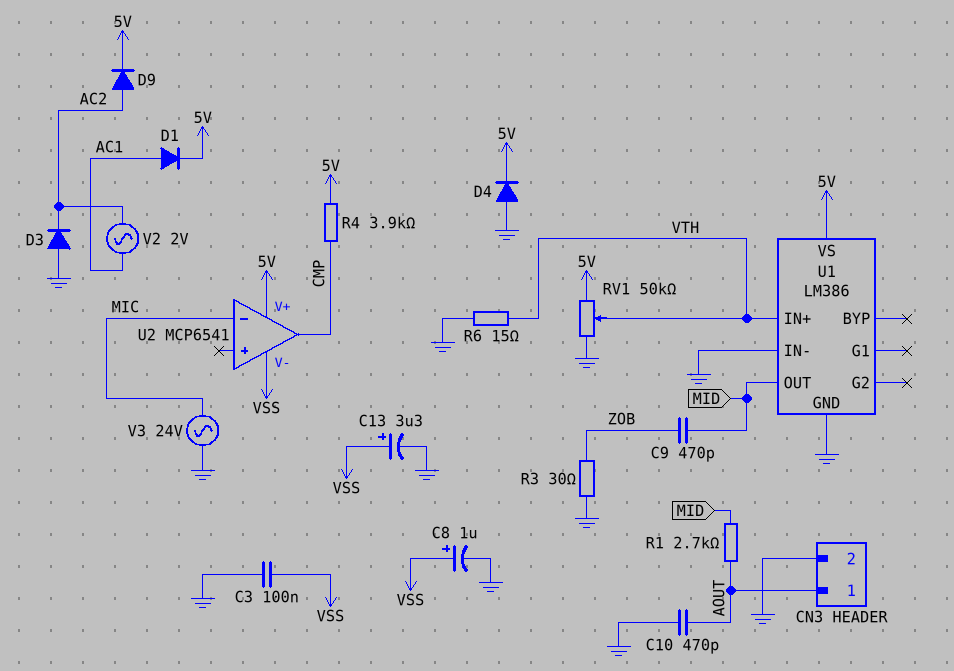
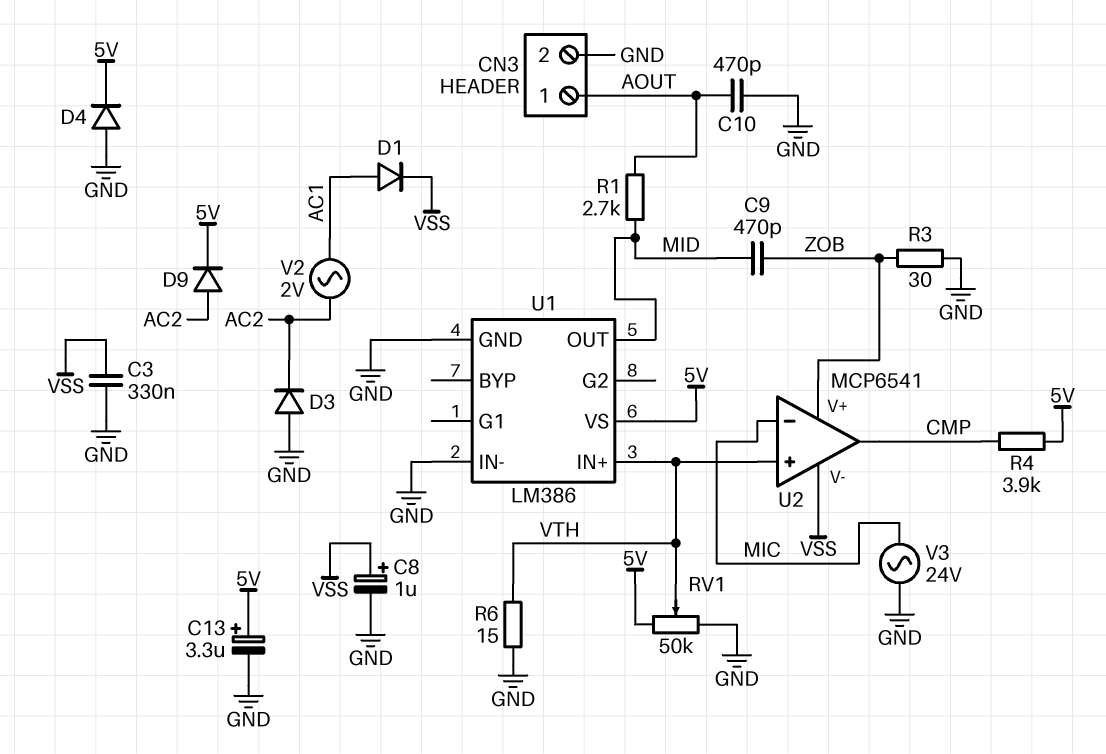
C3: 100nF (GND, VSS) -> 330nF (GND, VSS)
C13: 3.3uF (plus VSS, minus GND) -> 3.3uF (plus 5V, minus GND)
D1: diode (A AC1, K 5V) -> diode (A AC1, K VSS)
U2 pin V+: 5V -> ZOB
U2 pin in+: none -> VTH

